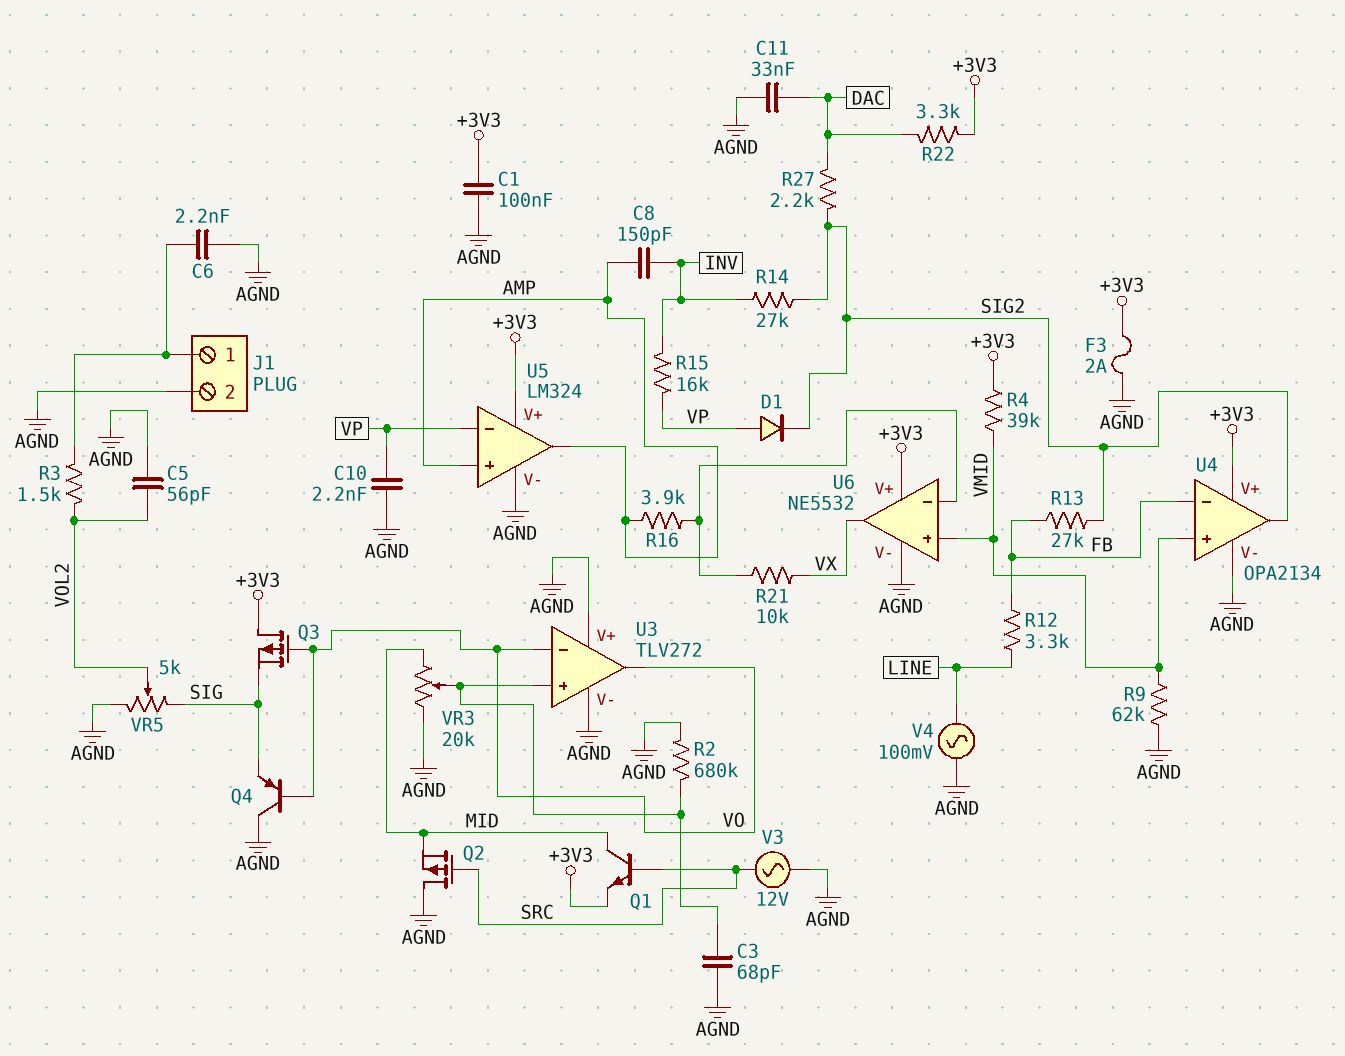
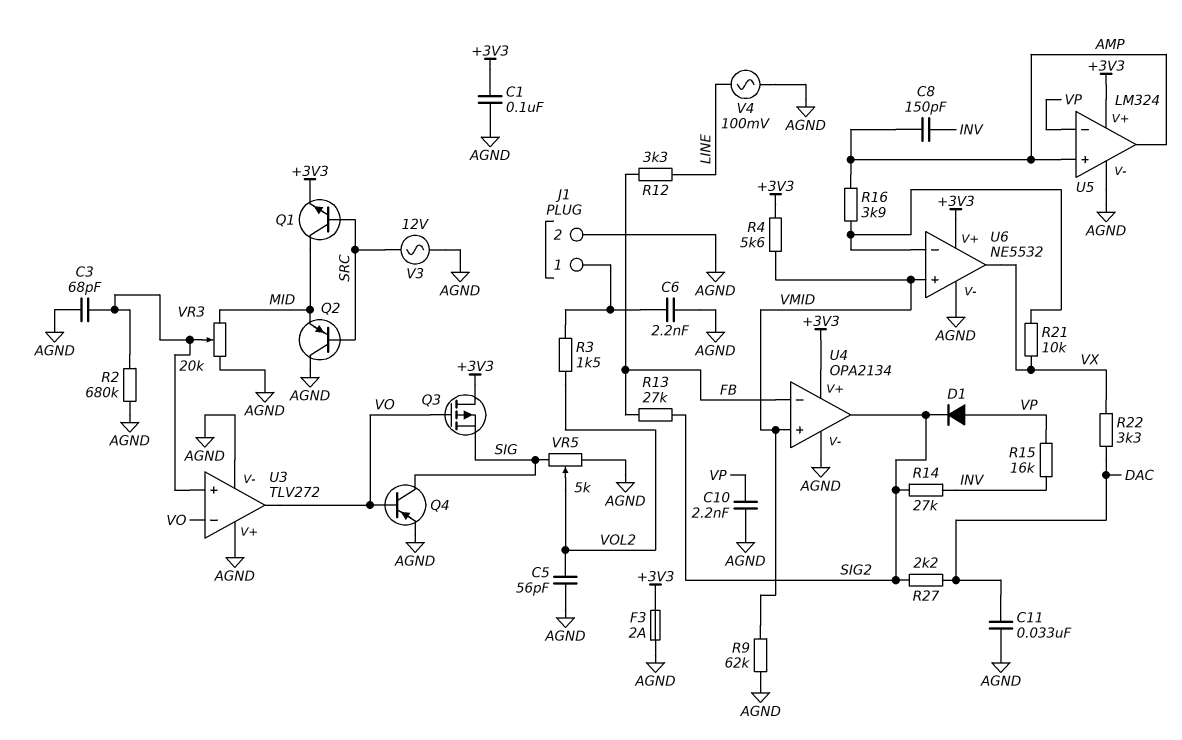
Q2: PMOS (G SRC, D AGND, S MID) -> PNP (B SRC, C AGND, E MID)
Q4: PNP (B VO, C AGND, E SIG) -> PNP (B VO, C SIG, E AGND)
R4: 39k (+3V3, VMID) -> 5.6k (+3V3, VMID)
R22: 3.3k (+3V3, DAC) -> 3.3k (DAC, VX)

